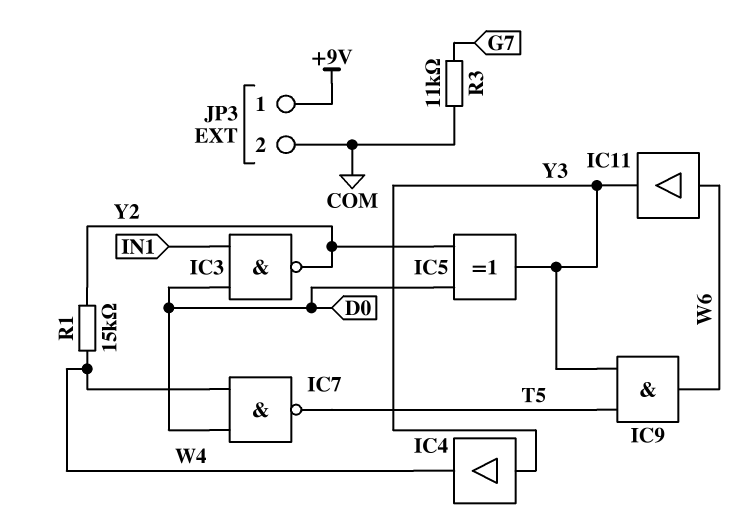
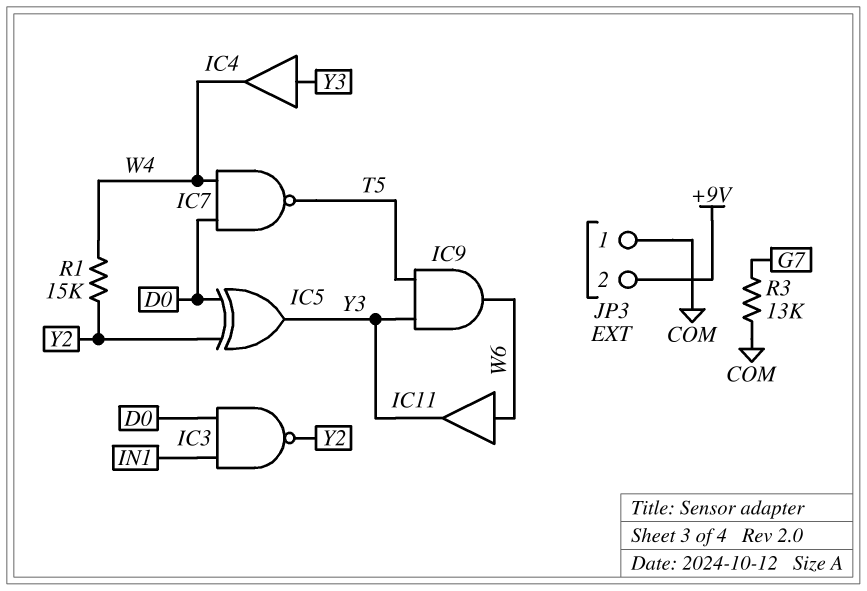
JP3 pin 1: +9V -> COM
JP3 pin 2: COM -> +9V
R3: 11k (COM, G7) -> 13k (COM, G7)

